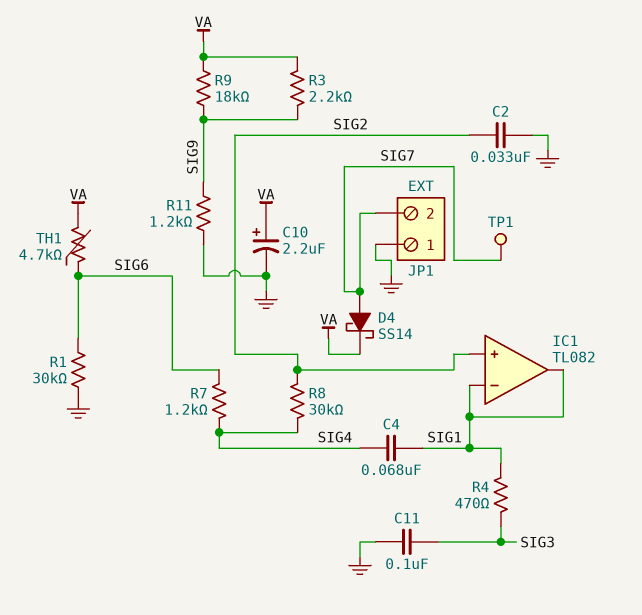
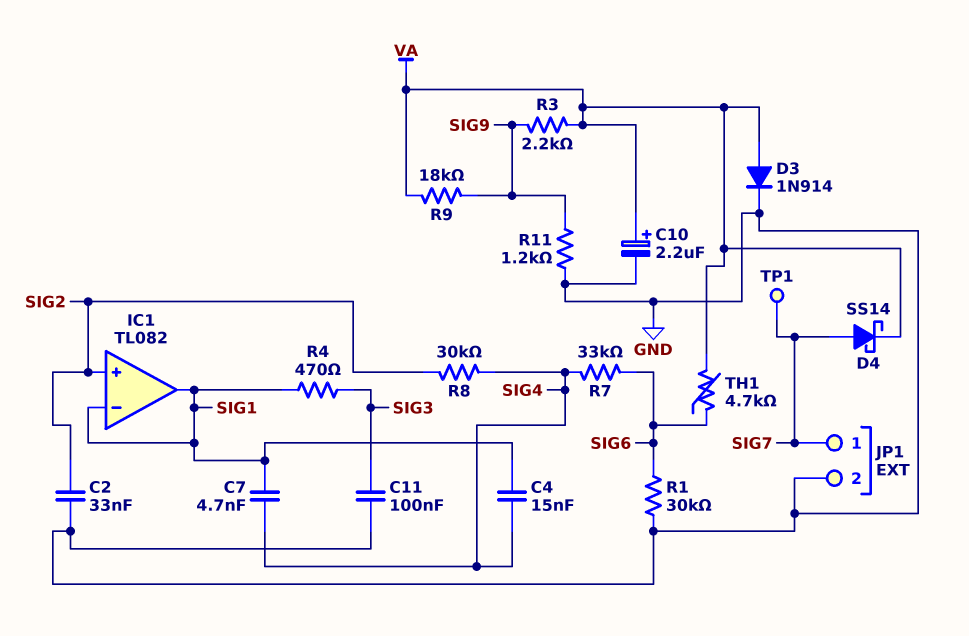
C4: 68nF (SIG1, SIG4) -> 15nF (SIG1, SIG4)
C7: none -> 4.7nF (SIG1, SIG4)
D3: none -> diode 1N914 (A VA, K GND)
JP1 pin 1: GND -> SIG7
JP1 pin 2: SIG7 -> GND
R7: 1.2k (SIG4, SIG6) -> 33k (SIG4, SIG6)

